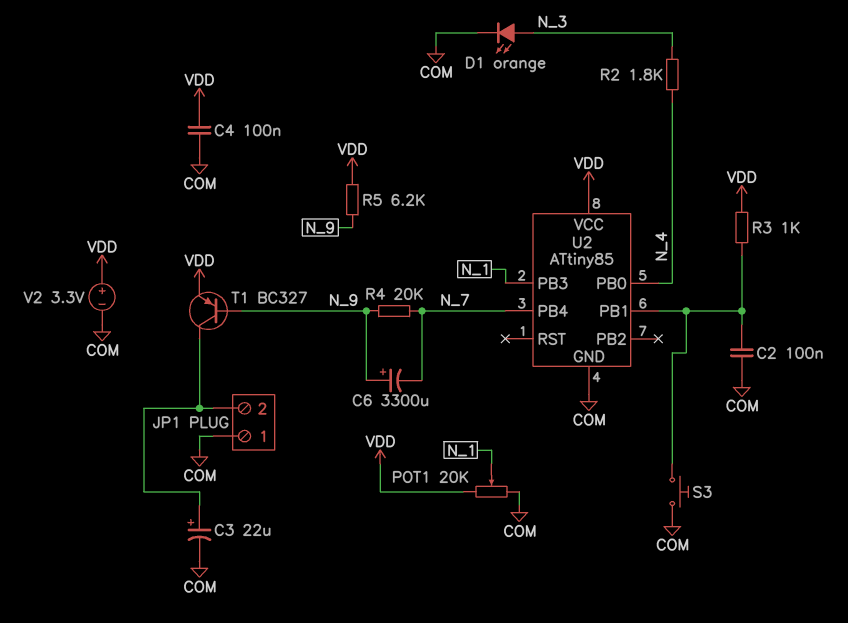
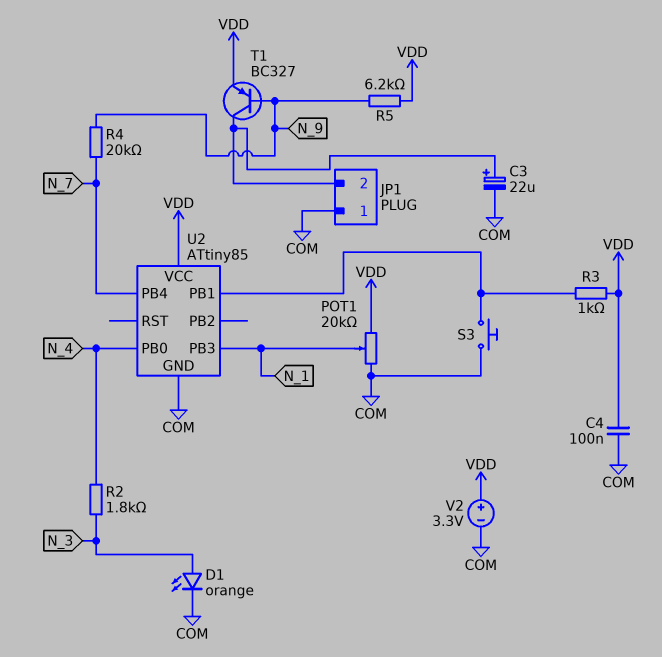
C2: 100nF (COM, U2/PB1) -> none
C6: 3300uF (plus N_9, minus N_7) -> none

